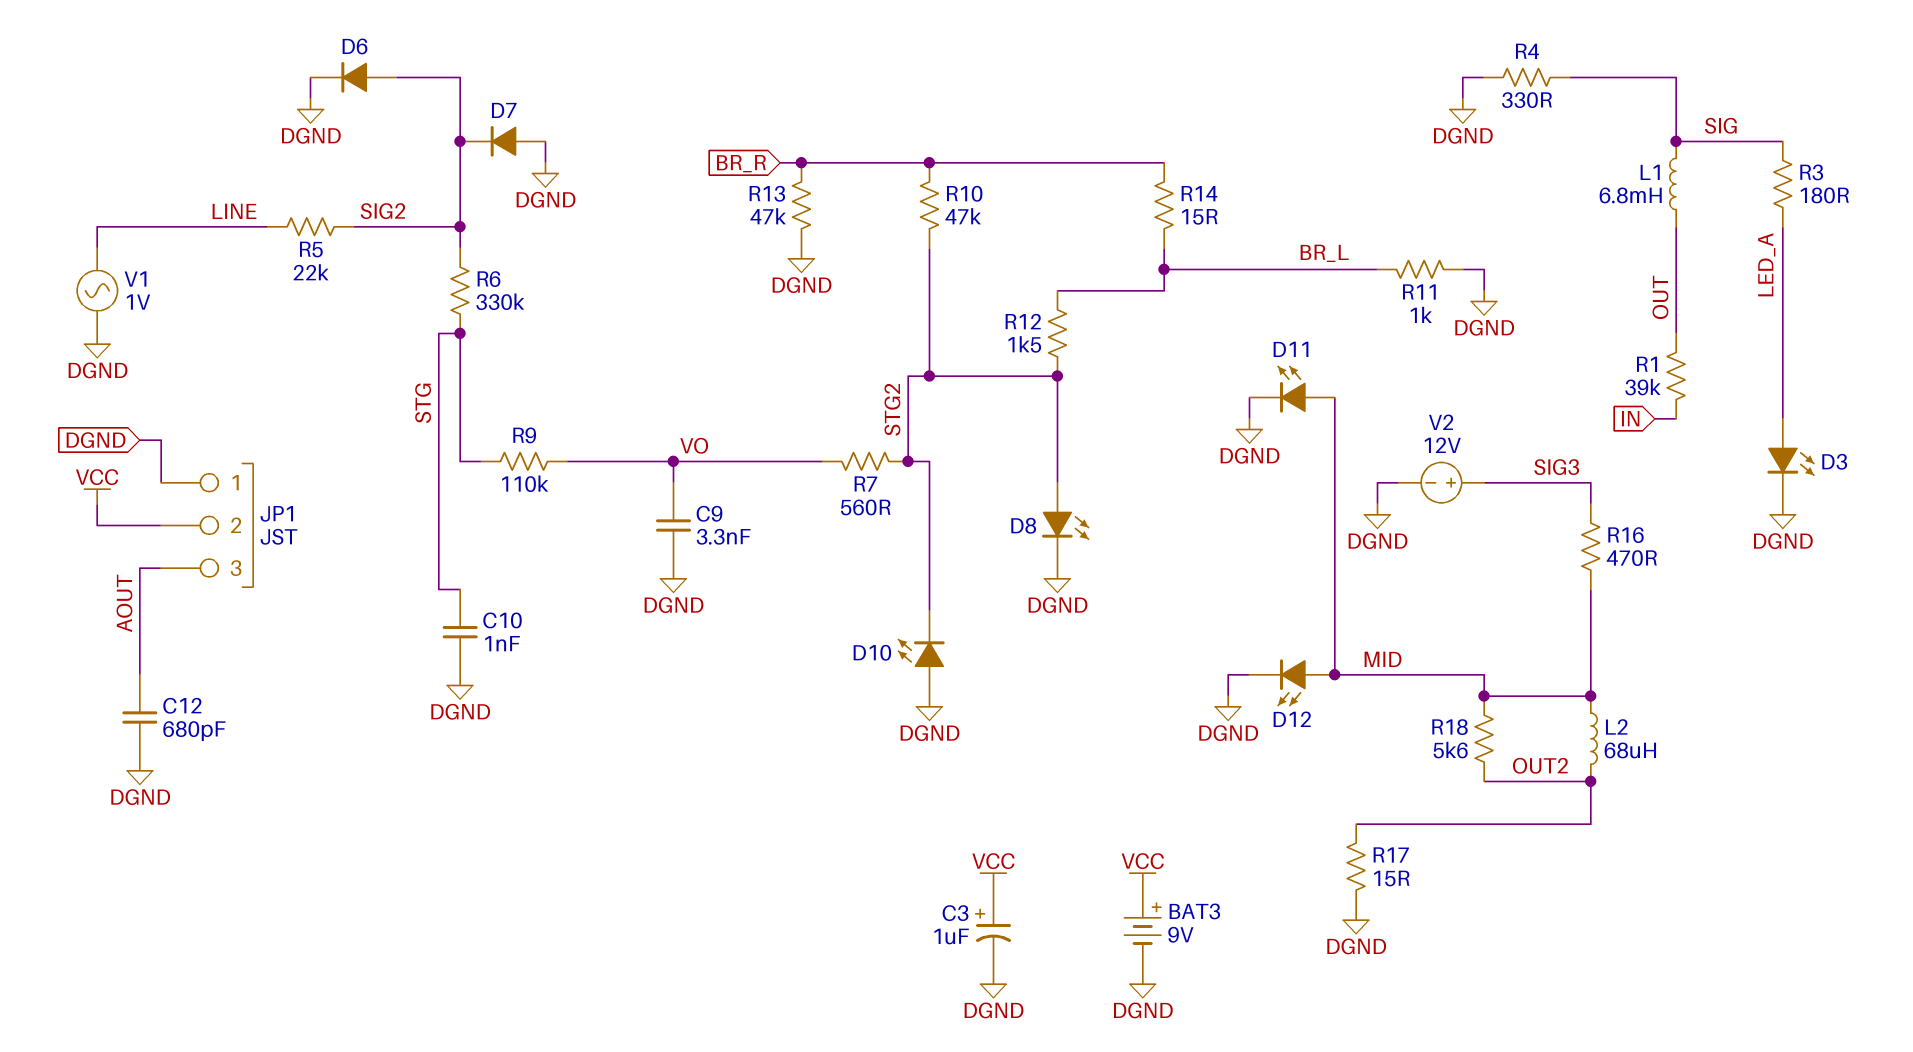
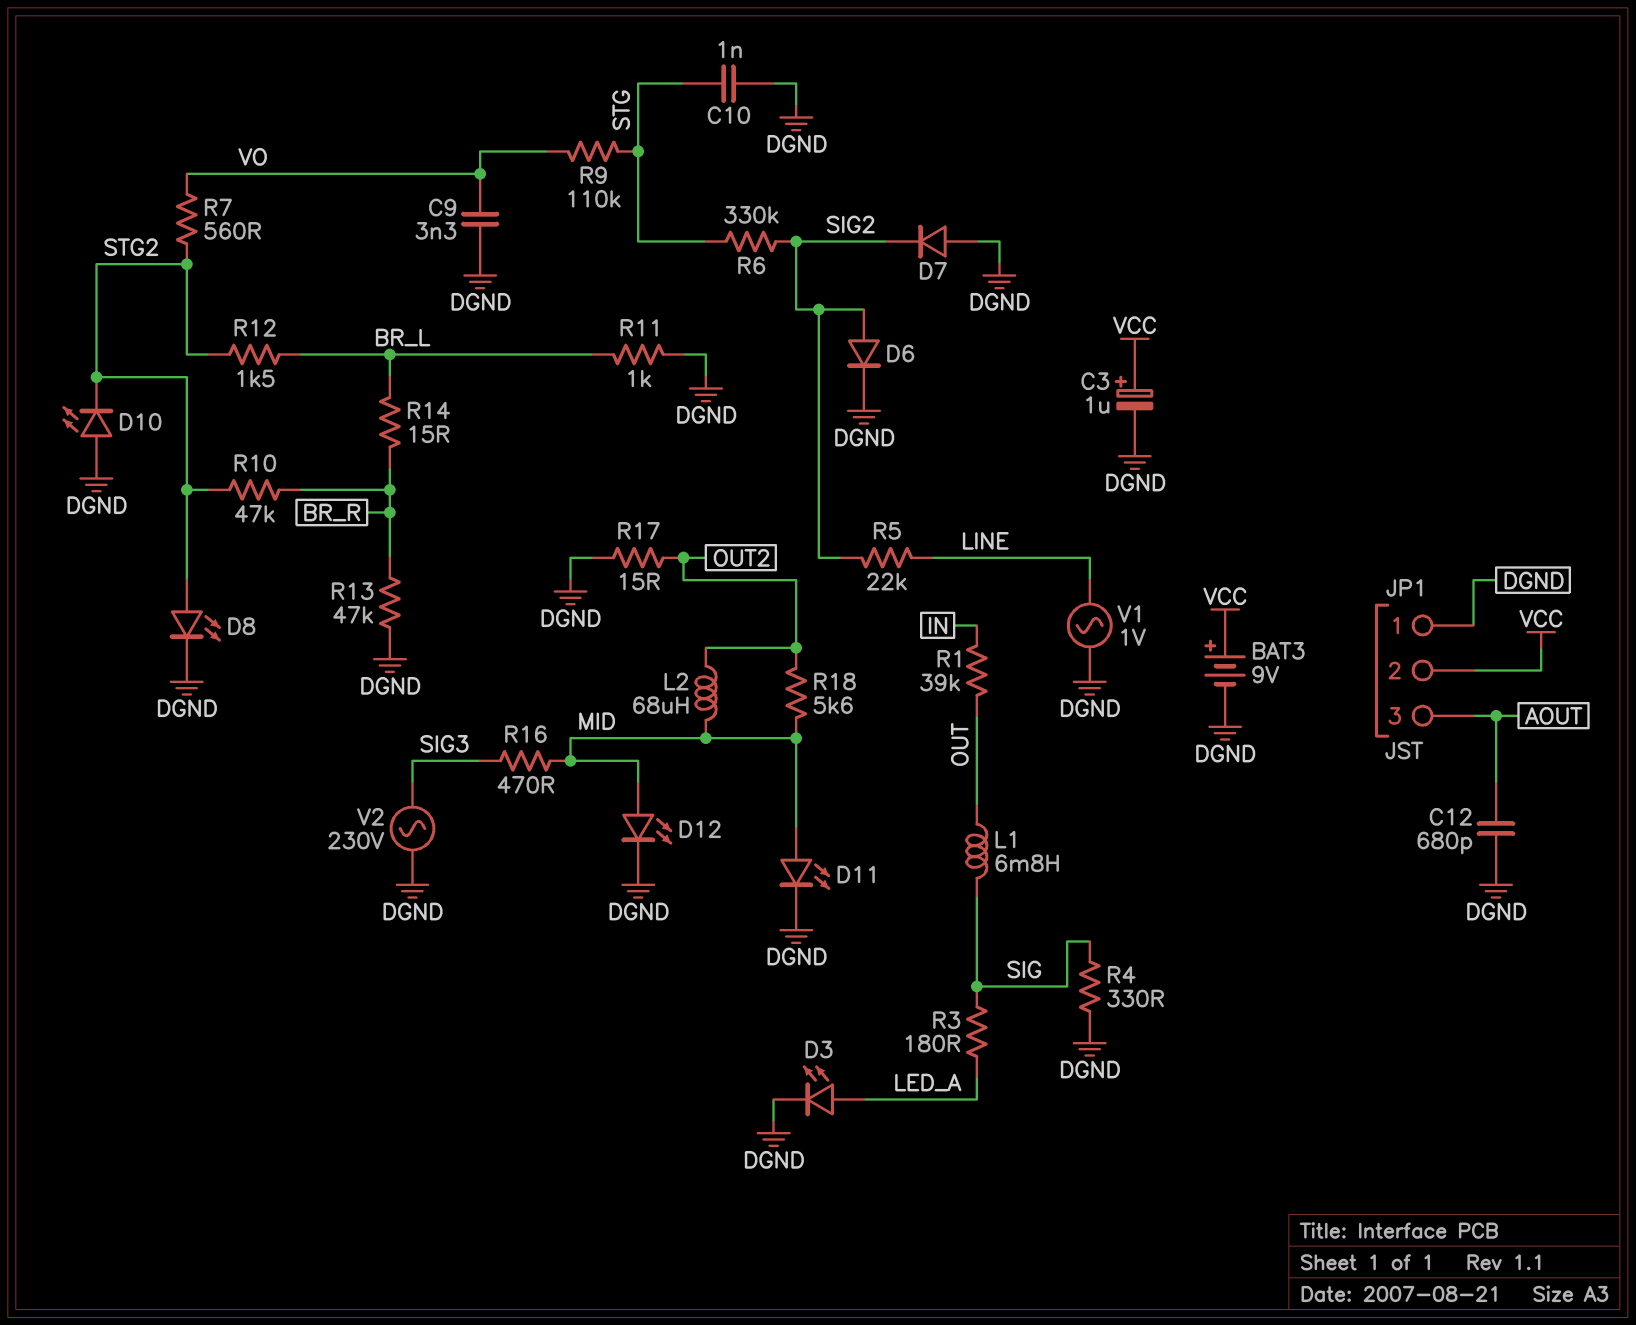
V2: 12V (plus SIG3, minus DGND) -> AC 230V (DGND, SIG3)

